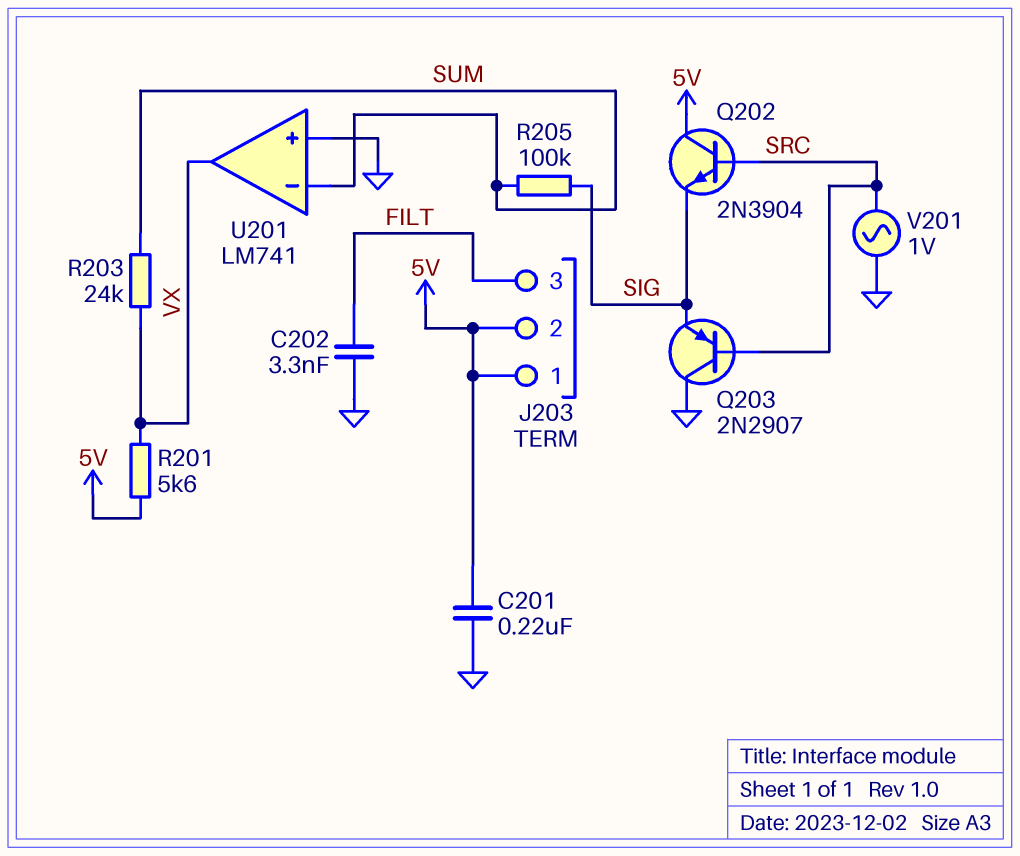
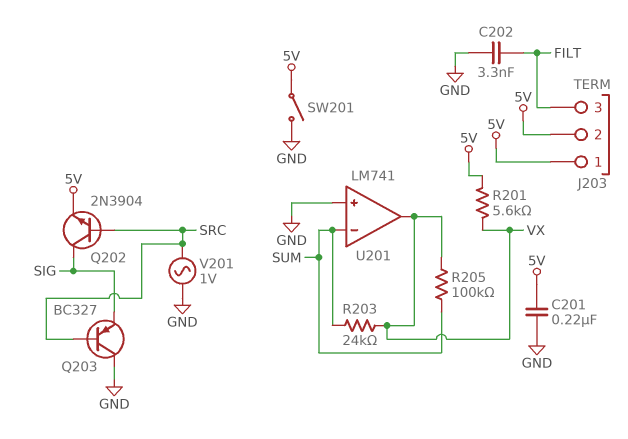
Q202: NPN 2N3904 (B SRC, C 5V, E SIG) -> NPN 2N3904 (B SRC, C SIG, E 5V)
Q203: PNP 2N2907 (B SRC, C GND, E SIG) -> PNP BC327 (B SRC, C GND, E SIG)
R205: 100k (SIG, SUM) -> 100k (SUM, VX)
SW201: none -> switch (5V, GND)

